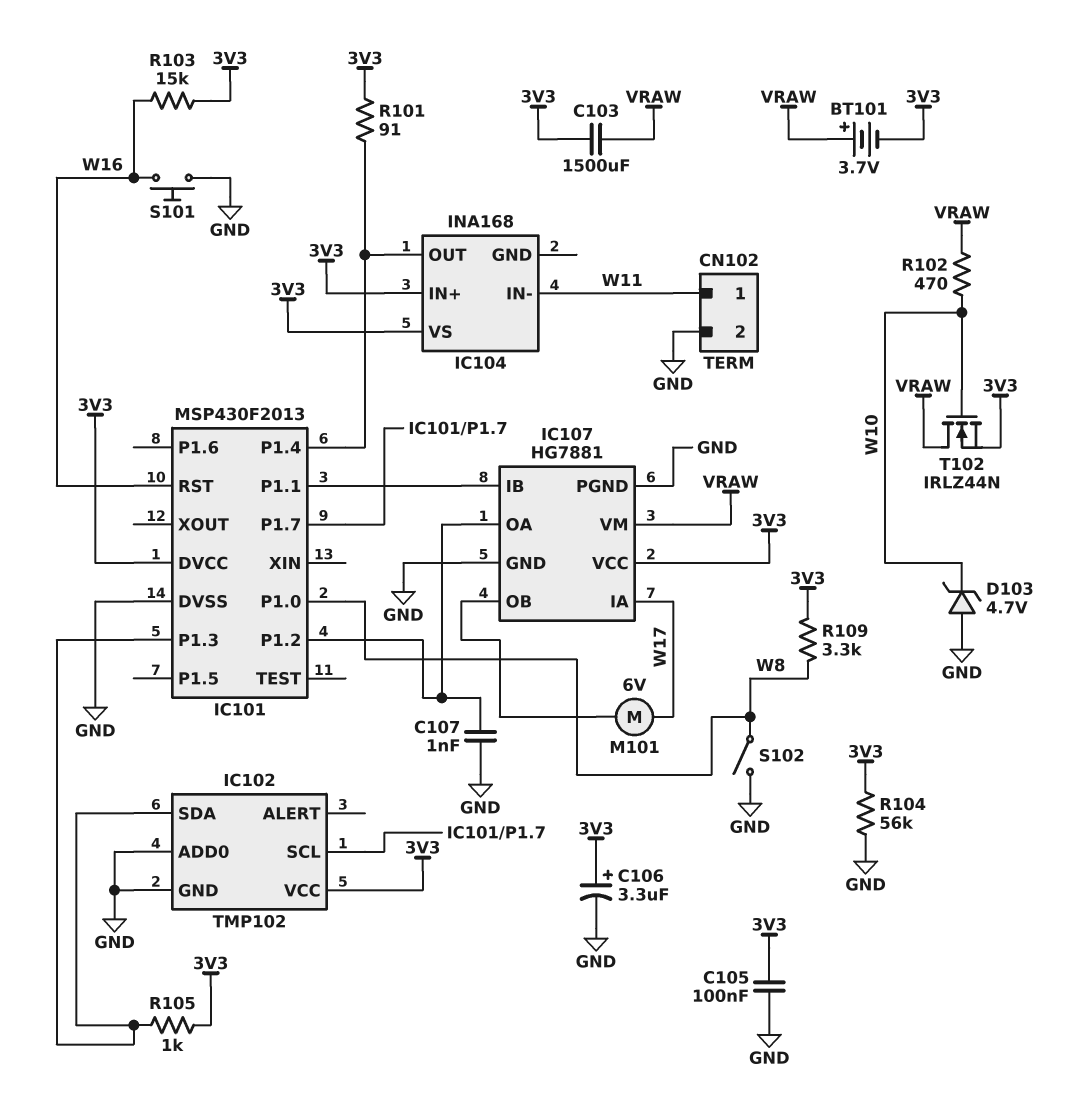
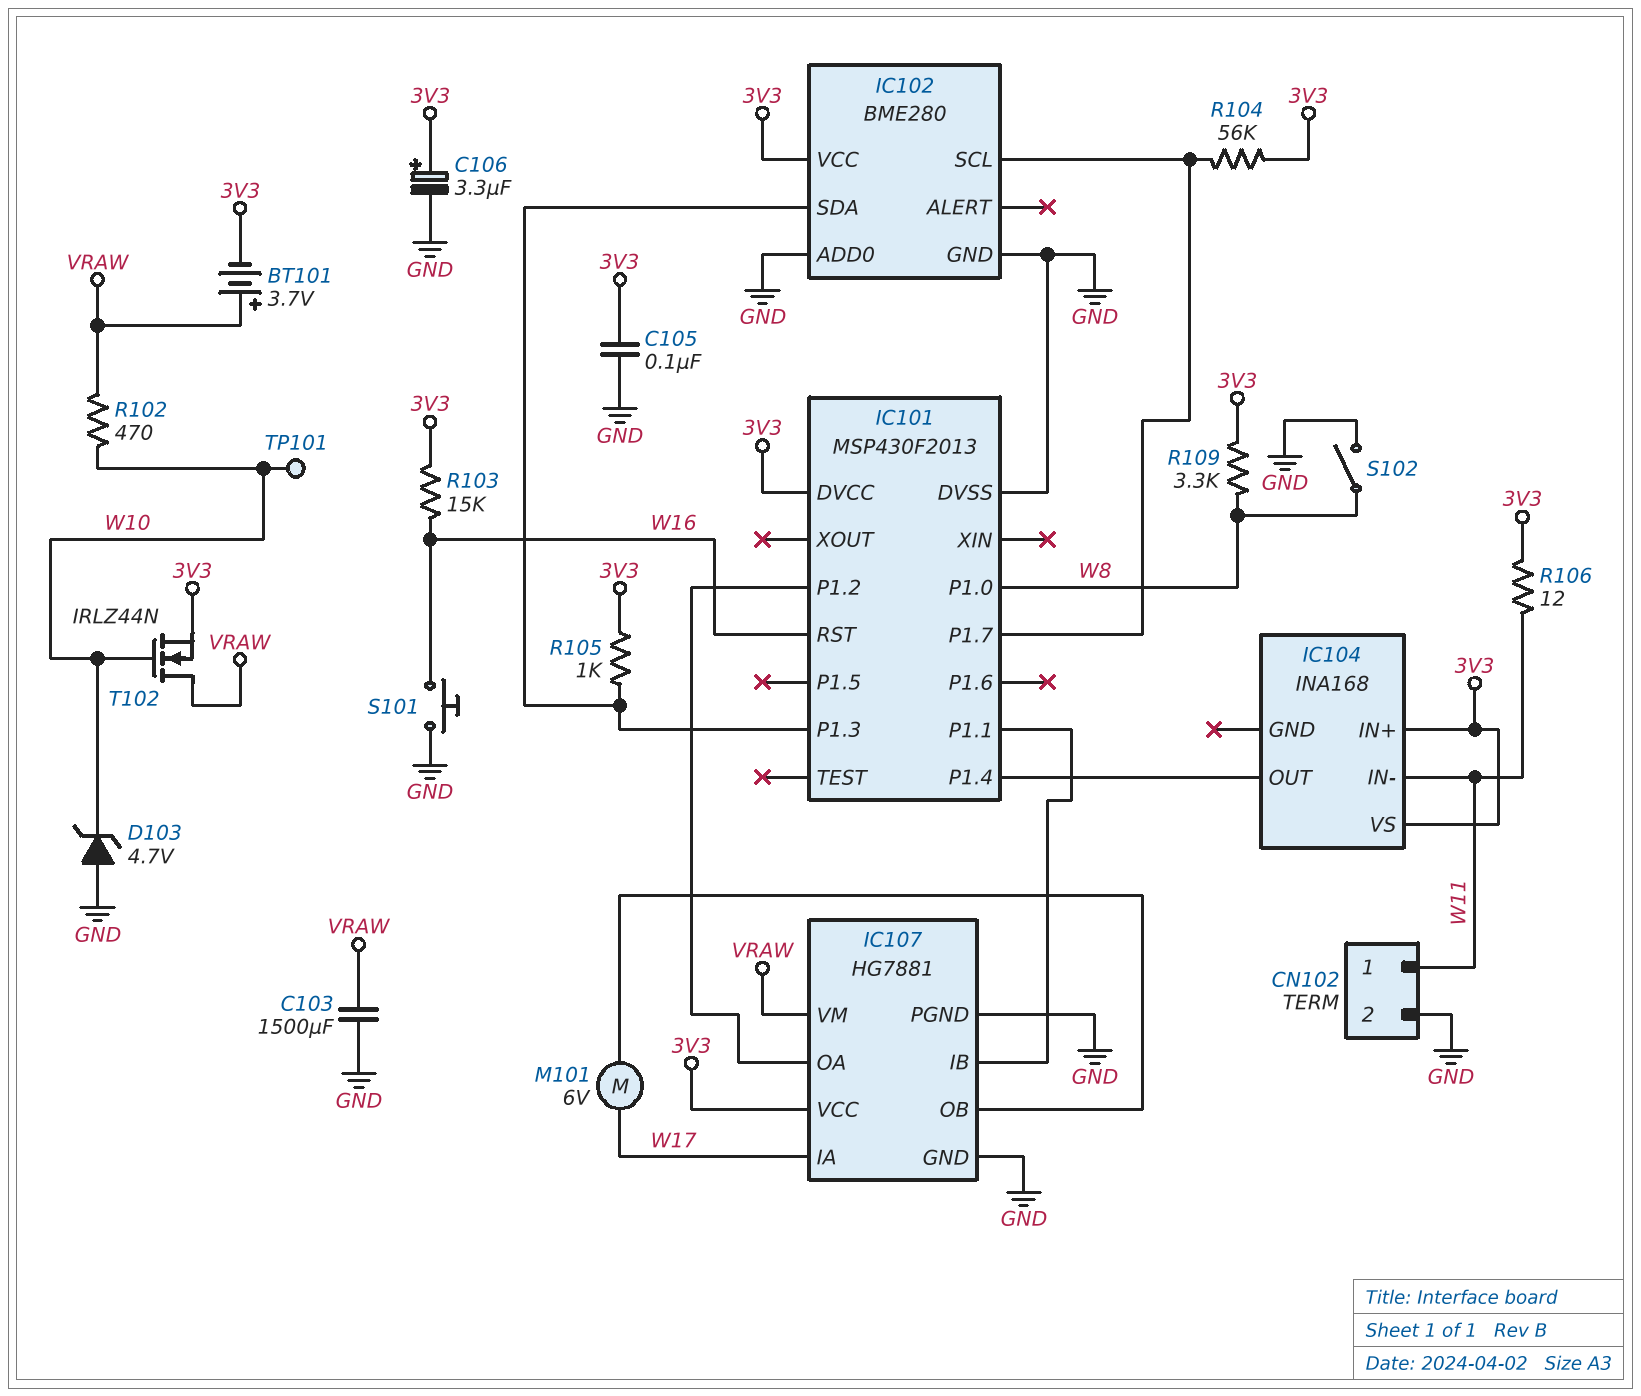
C103: 1500uF (3V3, VRAW) -> 1500uF (GND, VRAW)
C107: 1nF (GND, IC101/P1.2) -> none
IC102: TMP102 -> BME280
R101: 91 (3V3, IC101/P1.4) -> none
R104: 56k (3V3, GND) -> 56k (3V3, IC101/P1.7)
R106: none -> 12 (3V3, W11)
TP101: none -> test point (W10)

